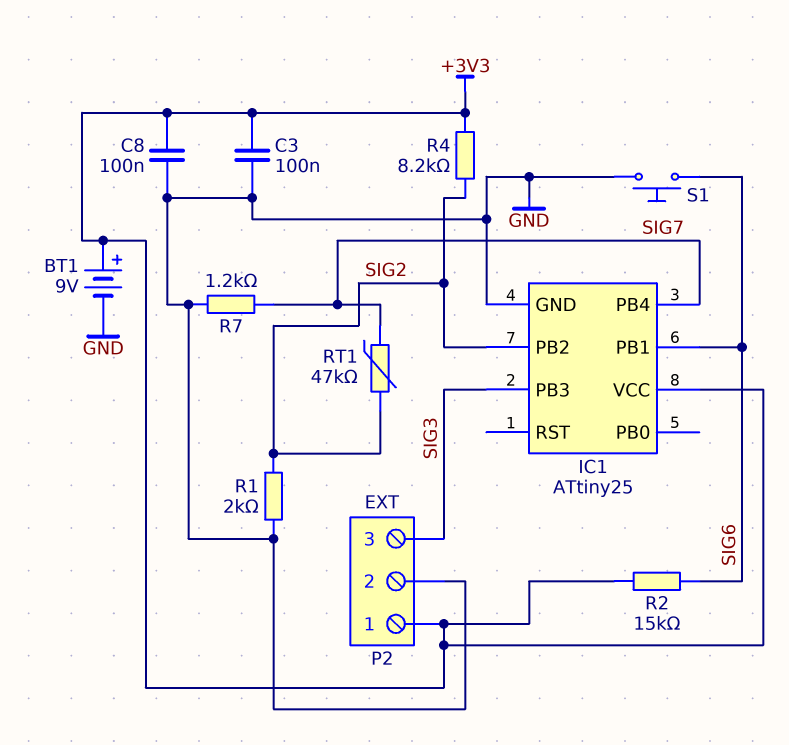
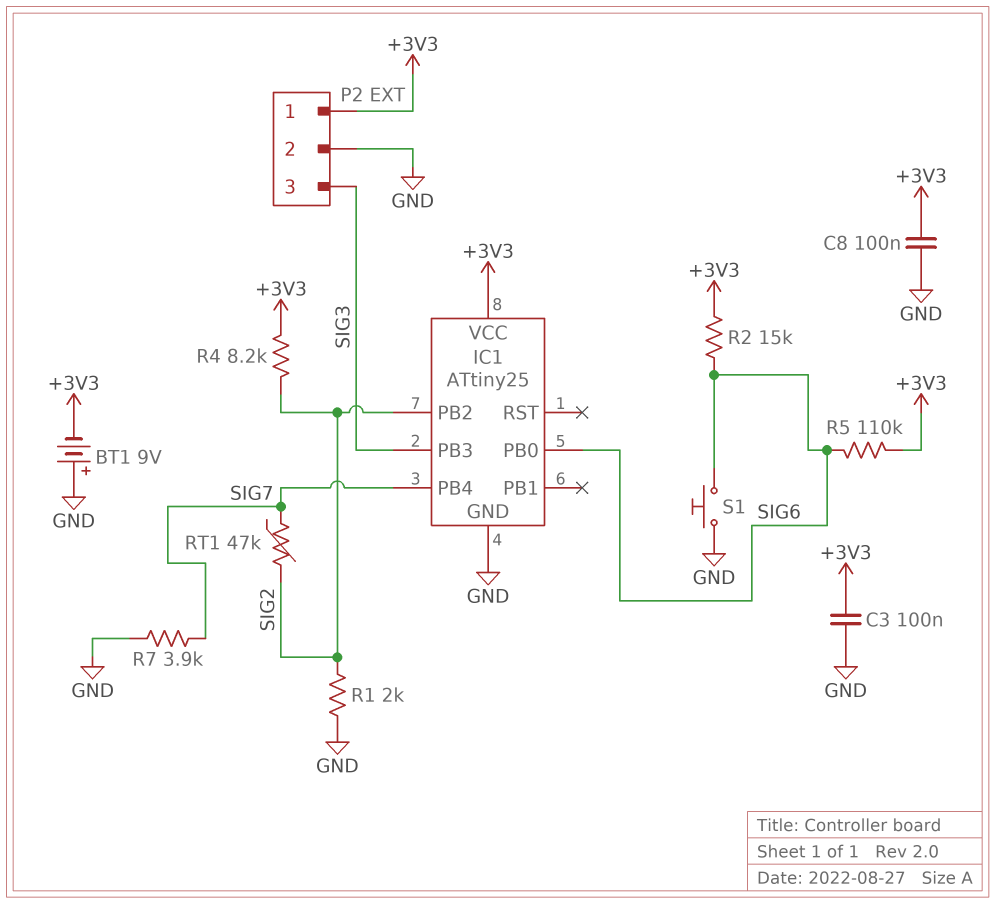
BT1: 9V (plus +3V3, minus GND) -> 9V (plus GND, minus +3V3)
IC1 pin PB0: none -> SIG6
IC1 pin PB1: SIG6 -> none
R5: none -> 110k (+3V3, SIG6)
R7: 1.2k (GND, SIG7) -> 3.9k (GND, SIG7)

